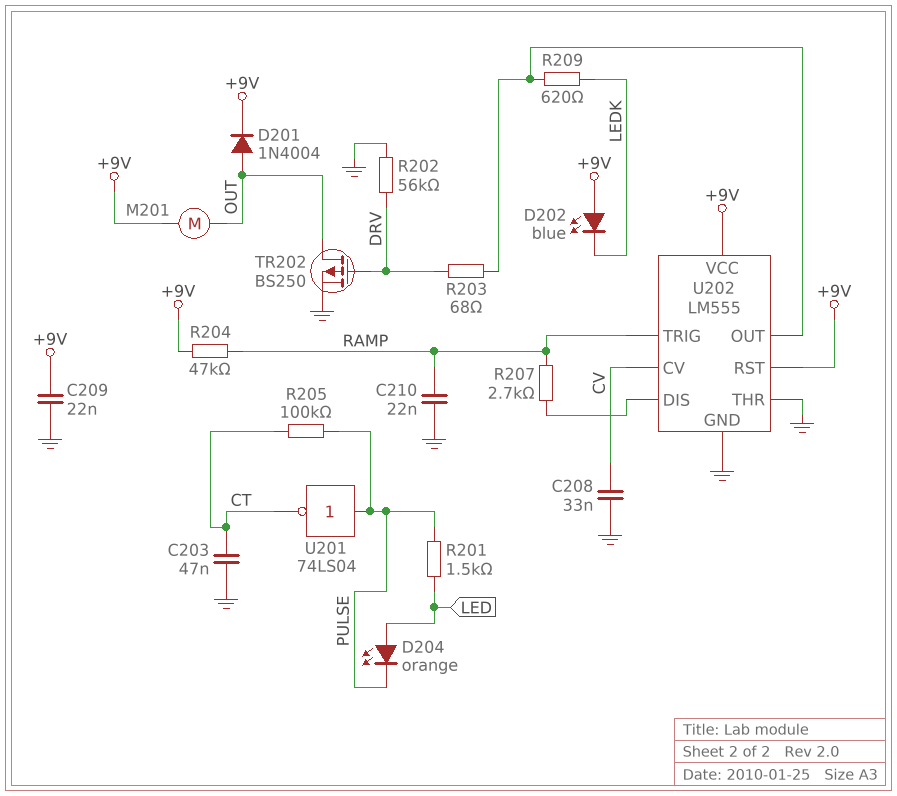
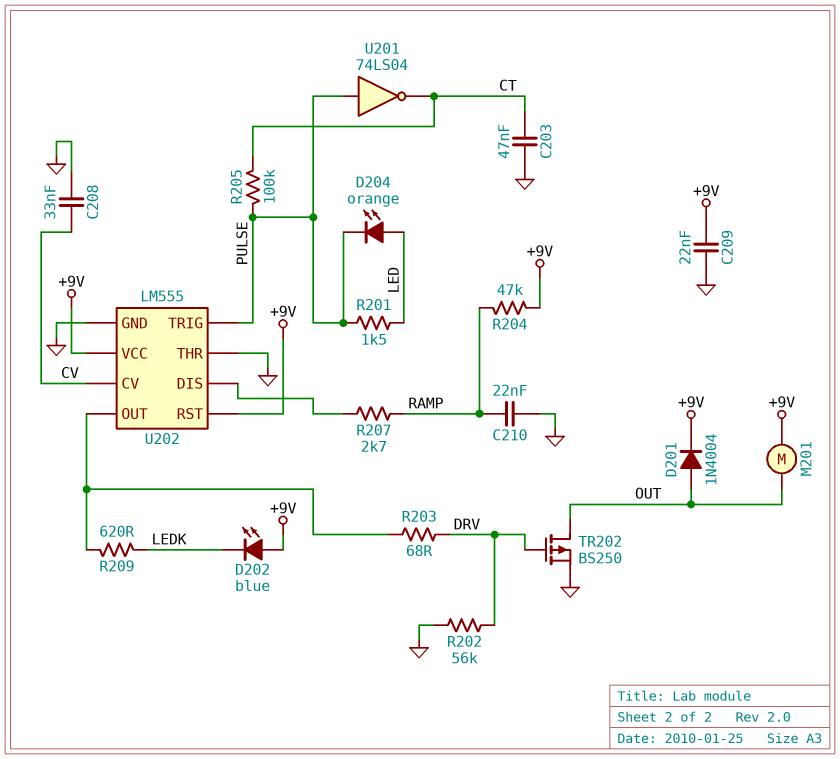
U202 pin TRIG: RAMP -> PULSE

